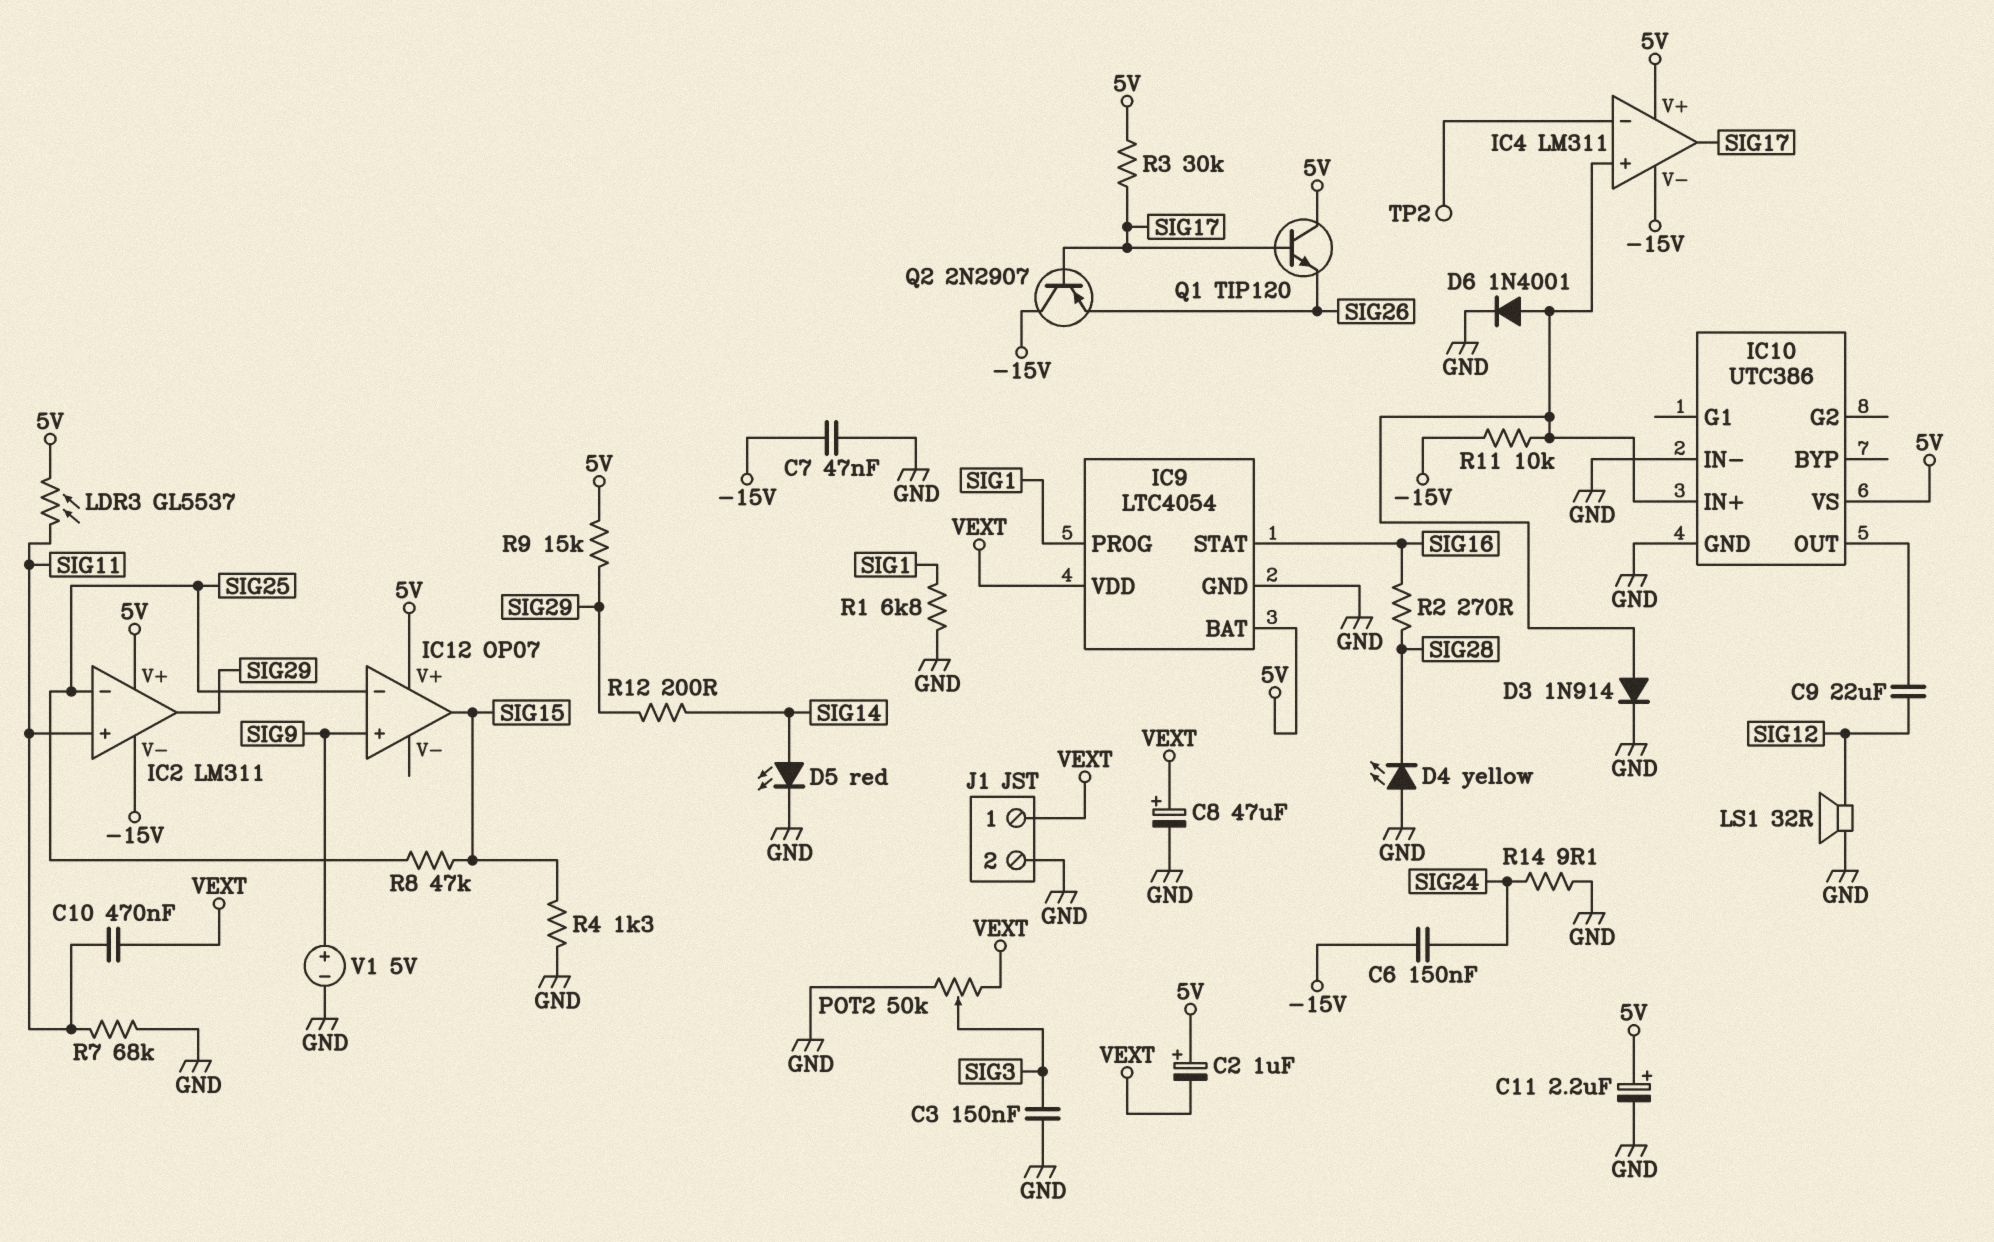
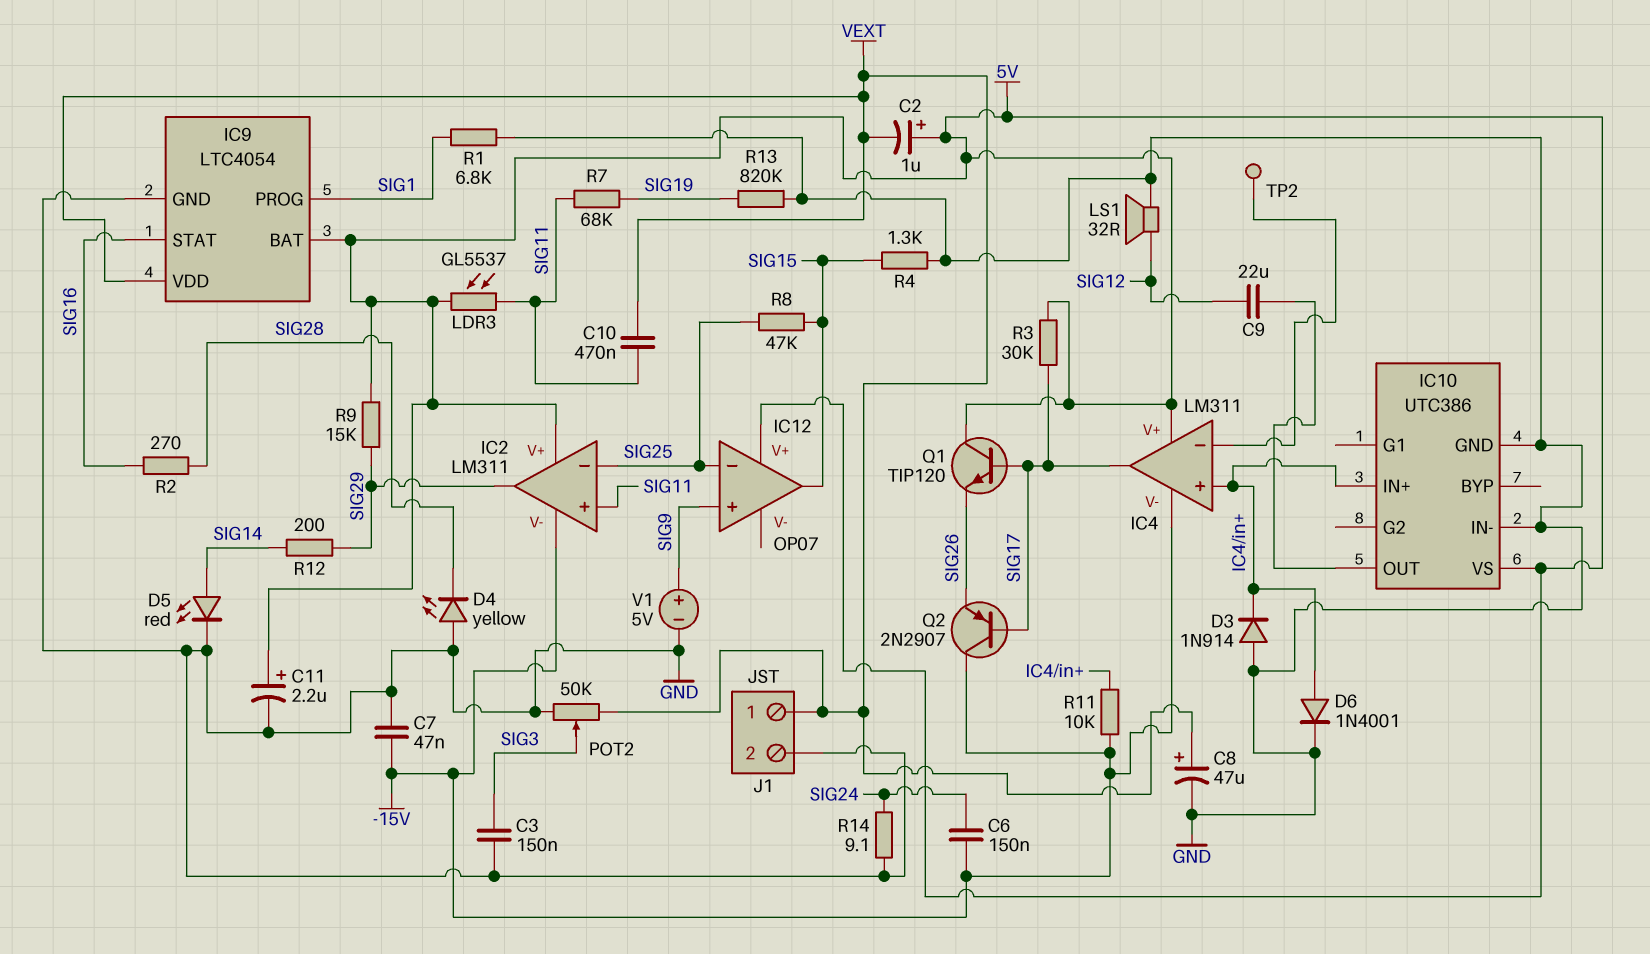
D3: diode 1N914 (A IC4/in+, K GND) -> diode 1N914 (A GND, K IC4/in+)
R7: 68k (GND, SIG11) -> 68k (SIG11, SIG19)
R13: none -> 820k (GND, SIG19)

